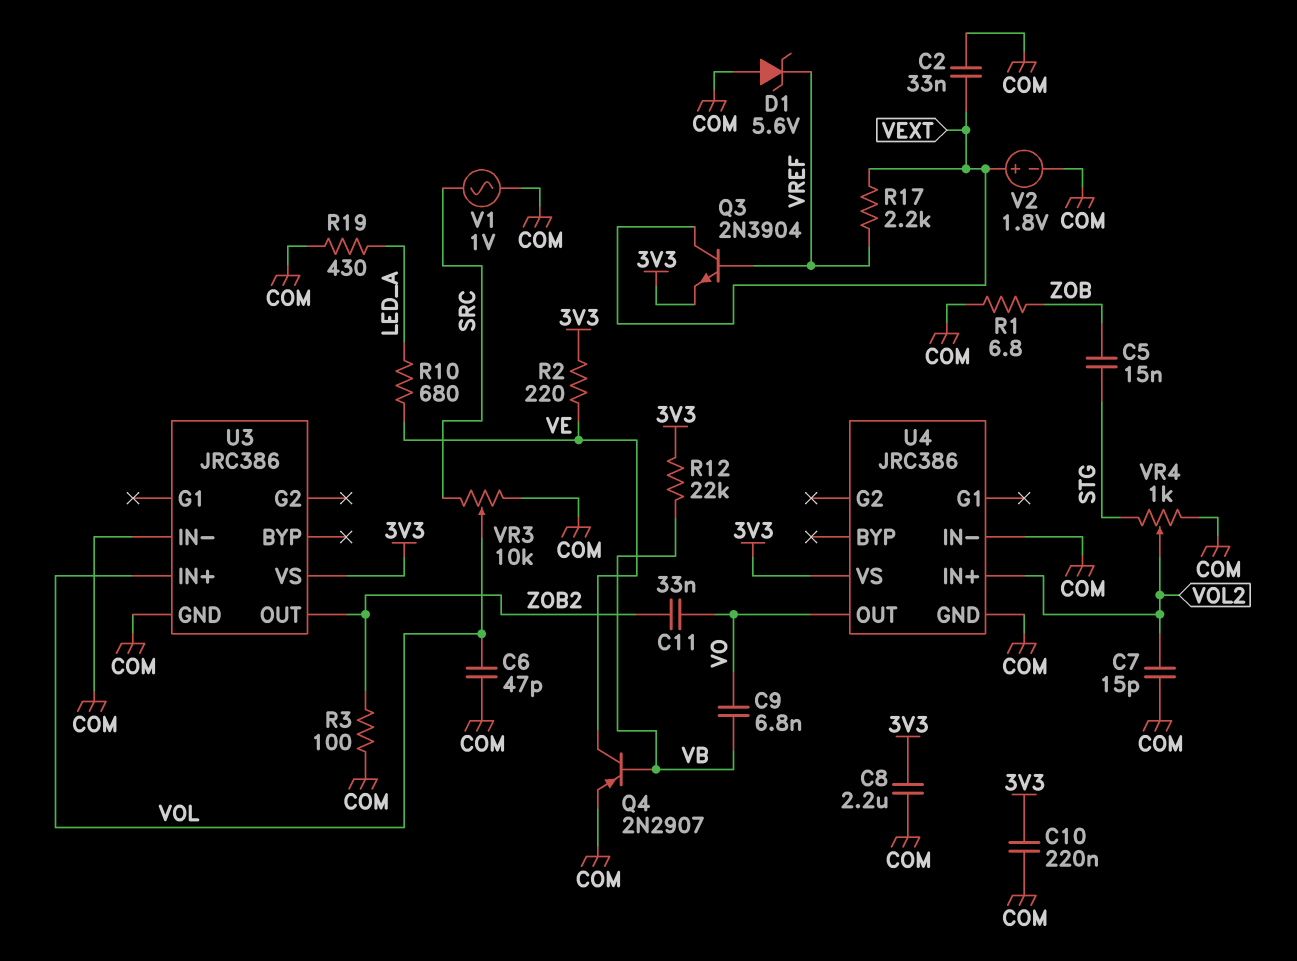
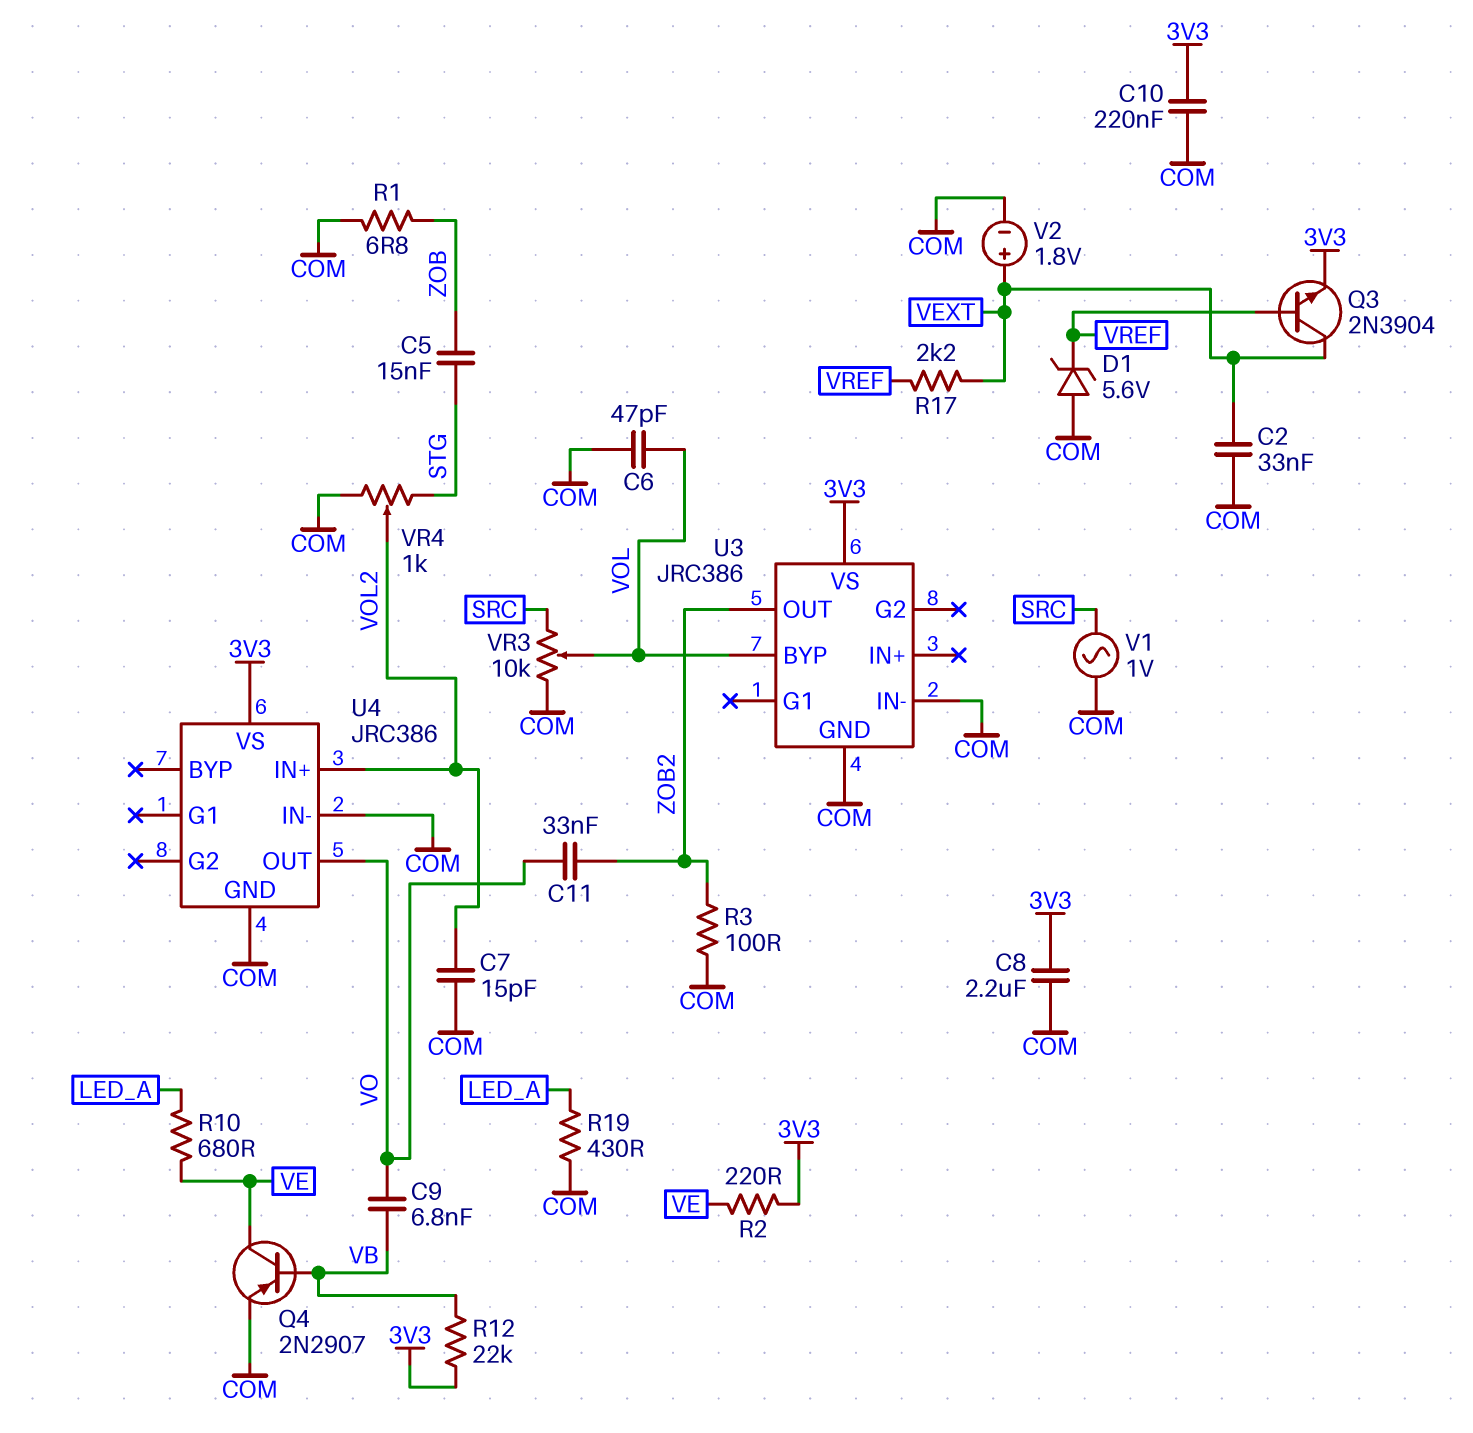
U3 pin BYP: none -> VOL
U3 pin IN+: VOL -> none

